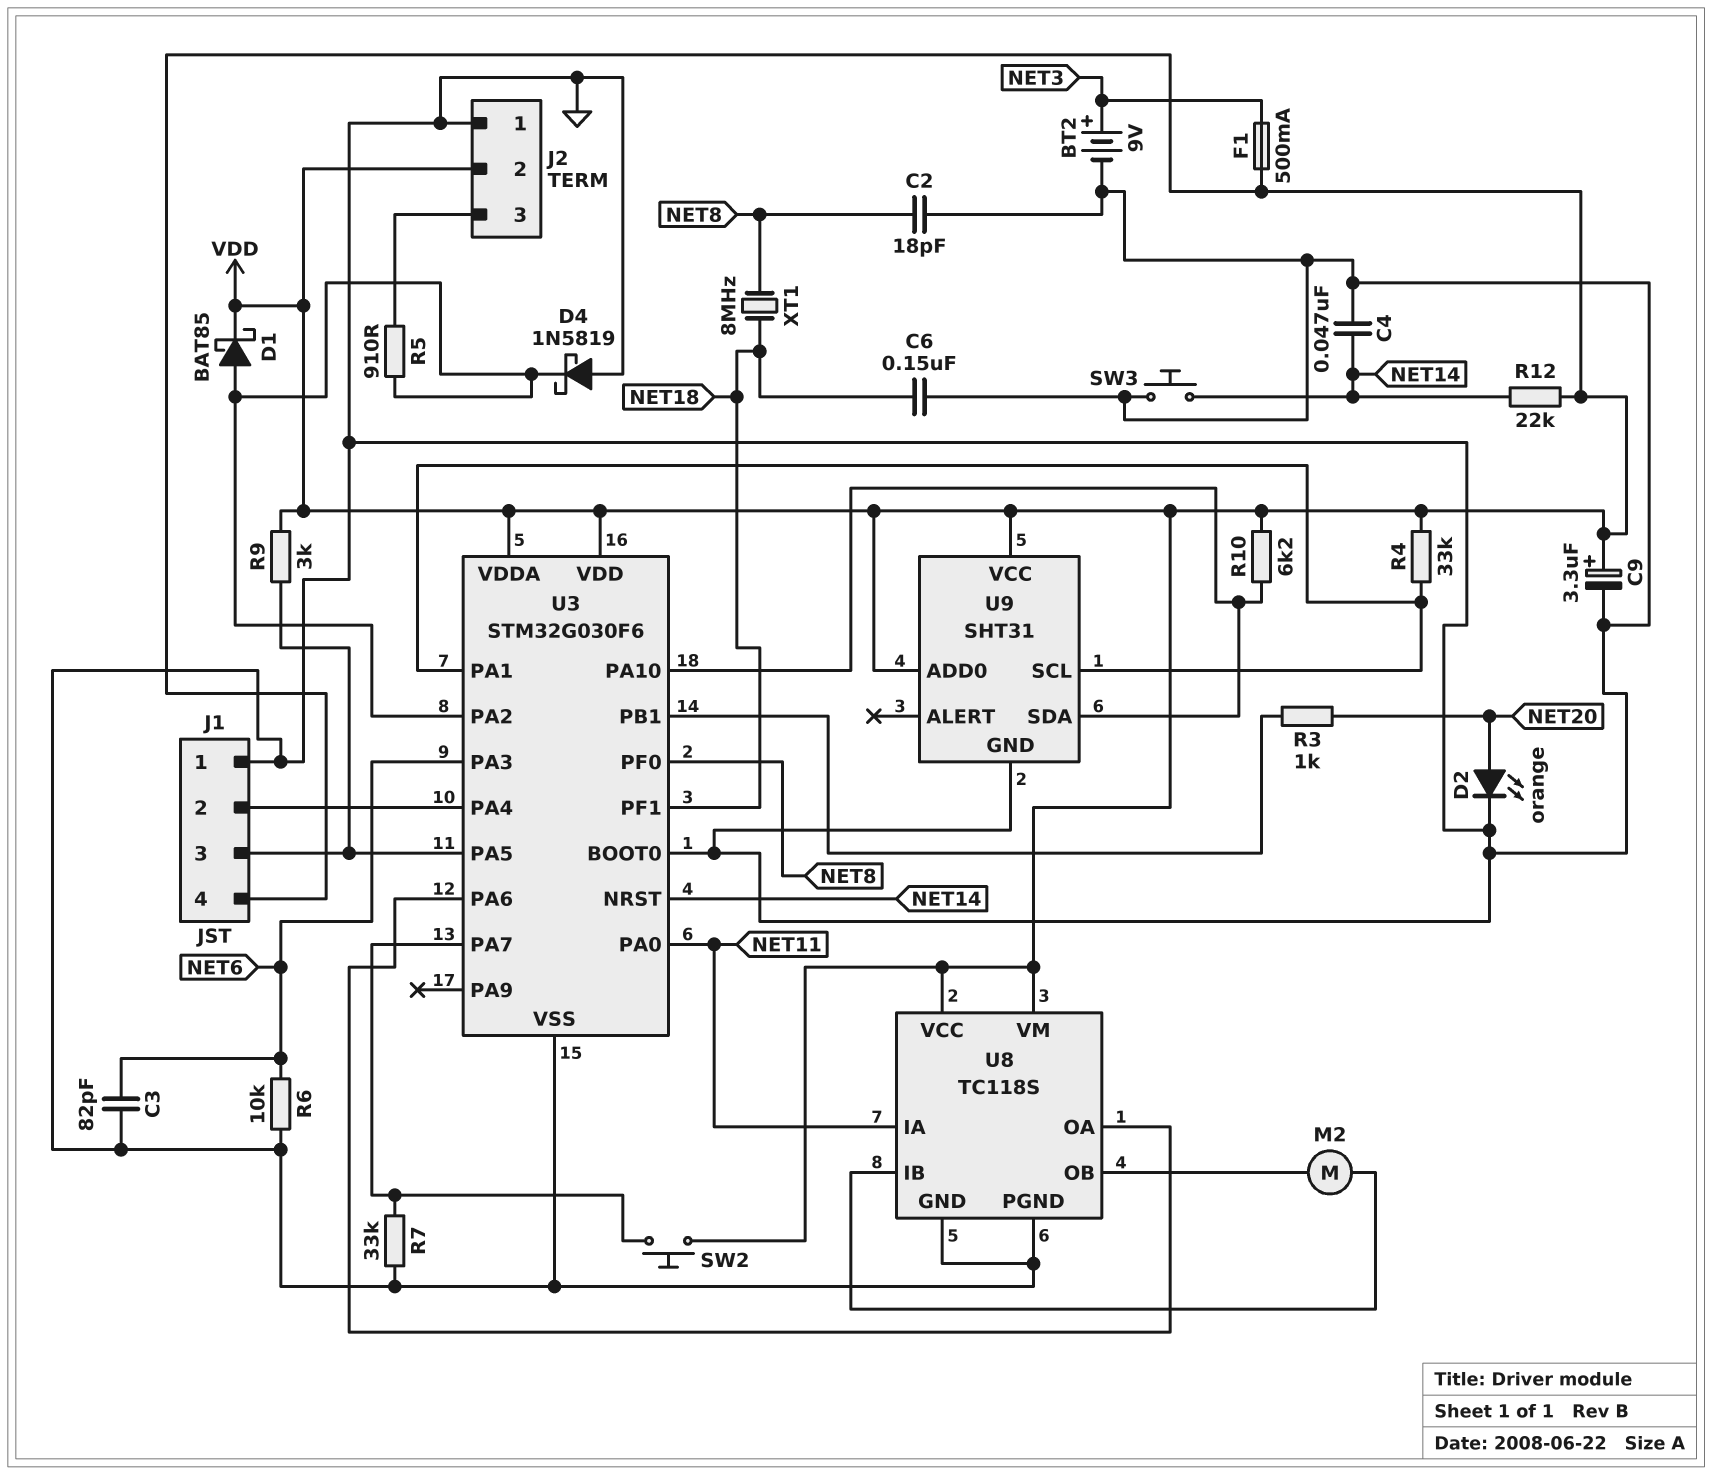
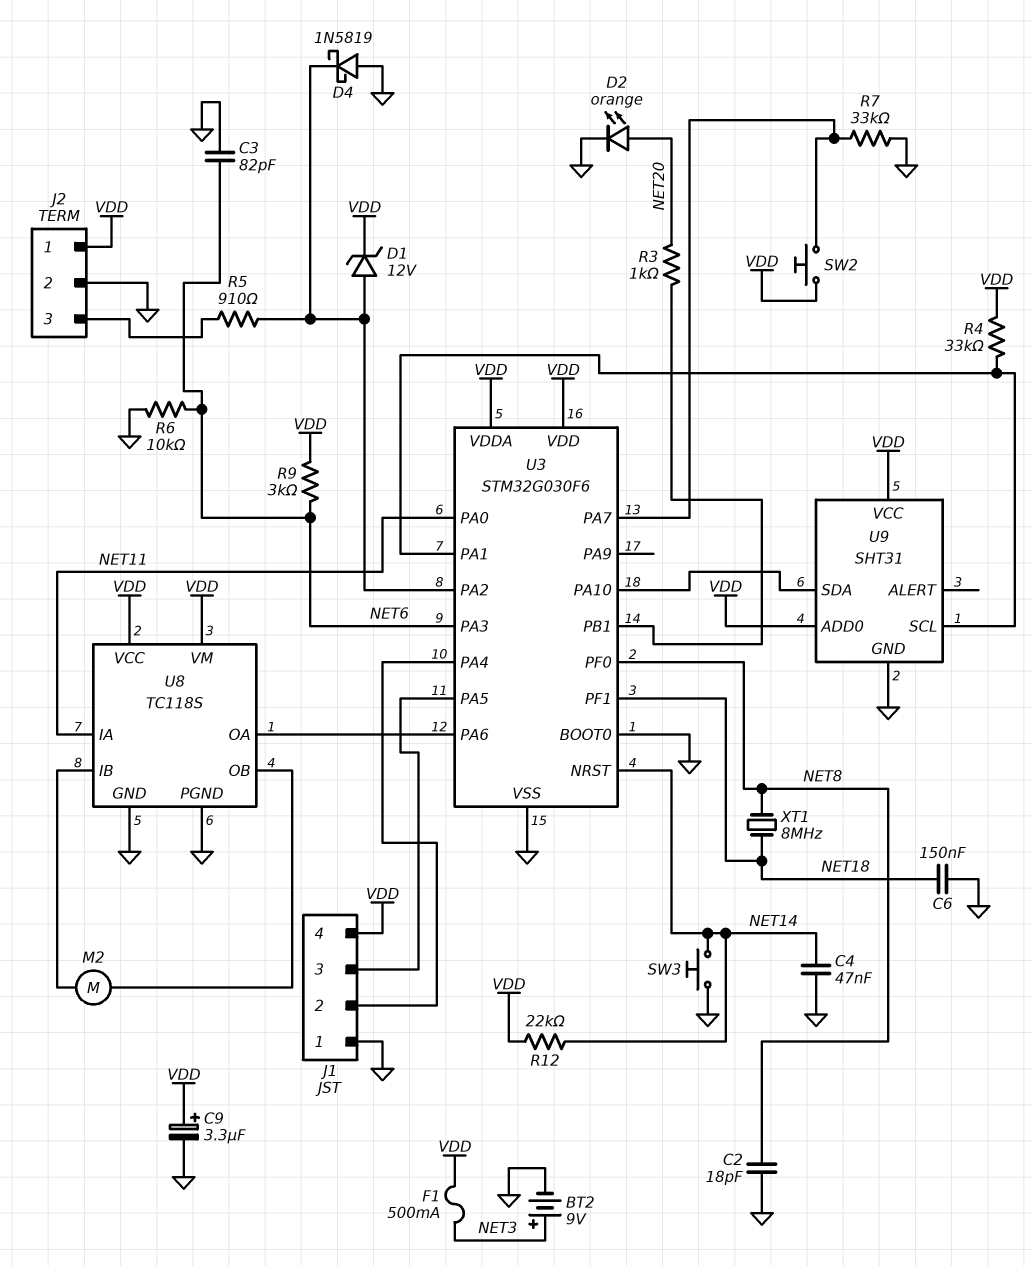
D1: schottky BAT85 (A U3/PA2, K VDD) -> zener 12V (A U3/PA2, K VDD)
J2 pin 1: GND -> VDD
J2 pin 2: VDD -> GND
R9: 3k (J1/3, VDD) -> 3k (NET6, VDD)
R10: 6.2k (U3/PA10, VDD) -> none

